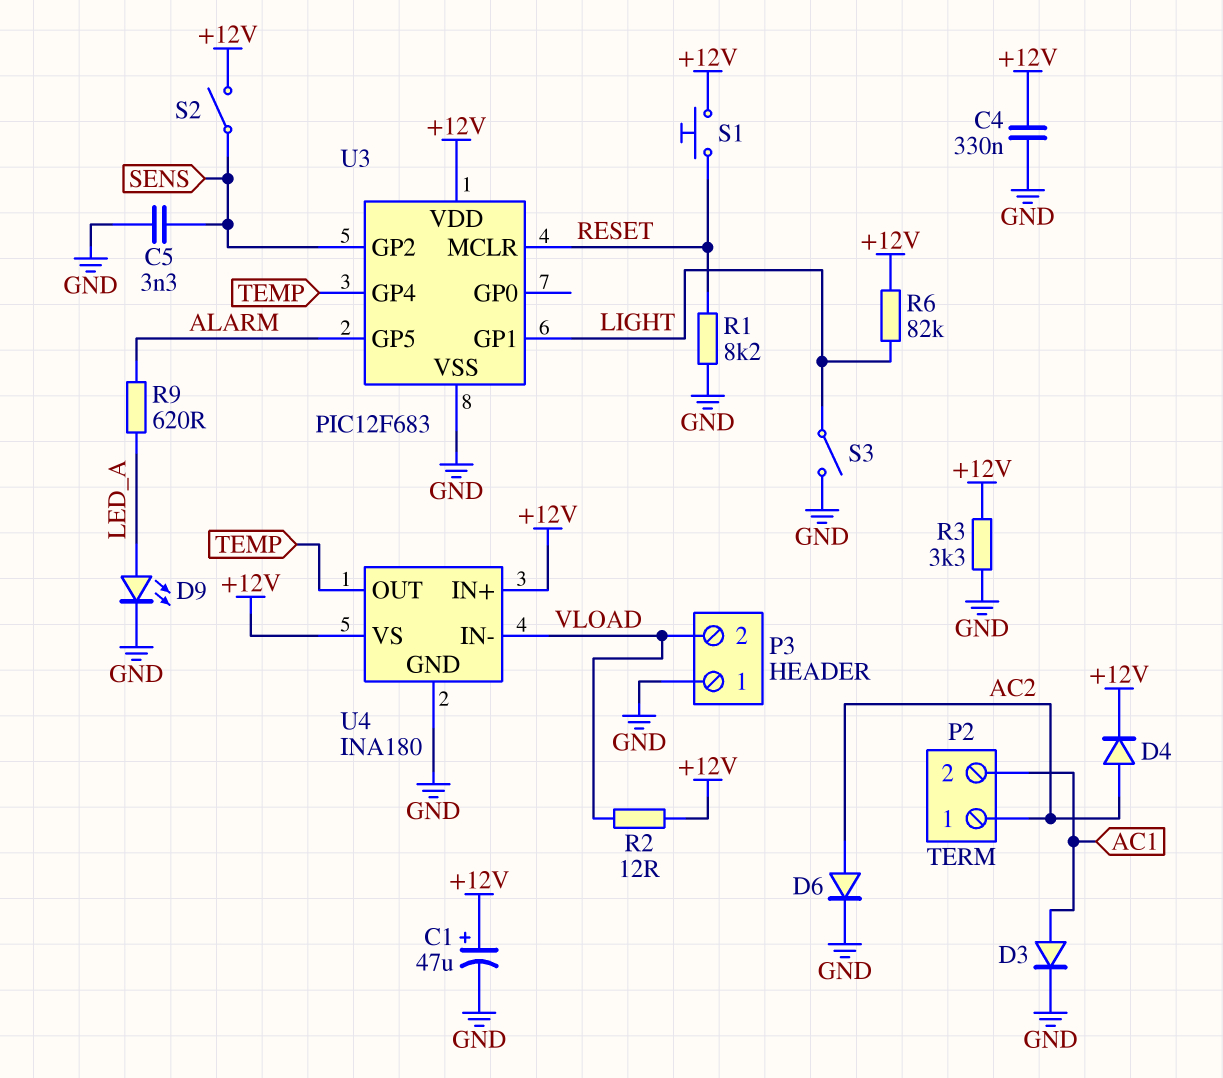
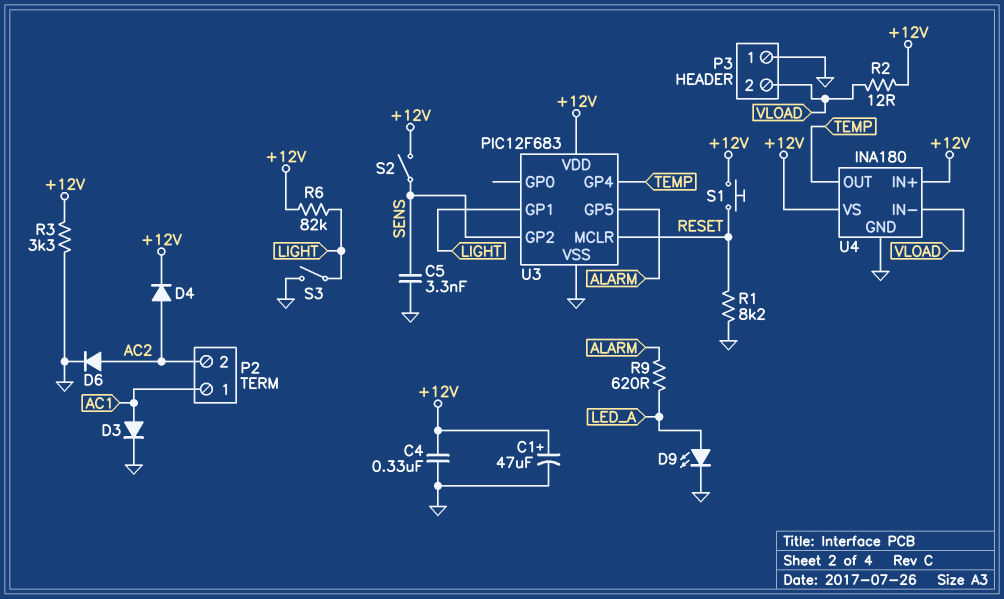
P2 pin 1: AC2 -> AC1
P2 pin 2: AC1 -> AC2

